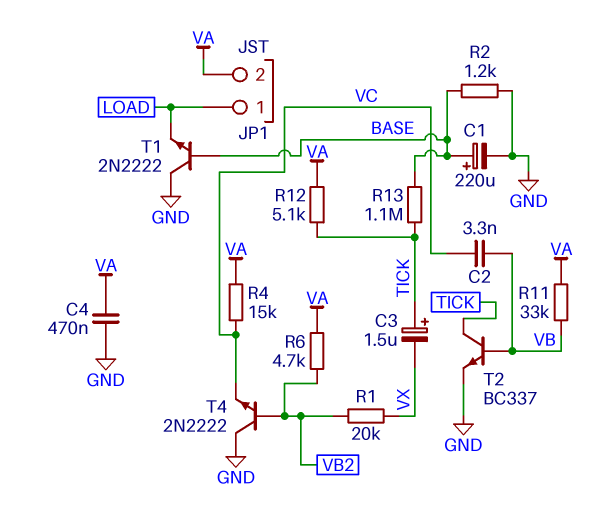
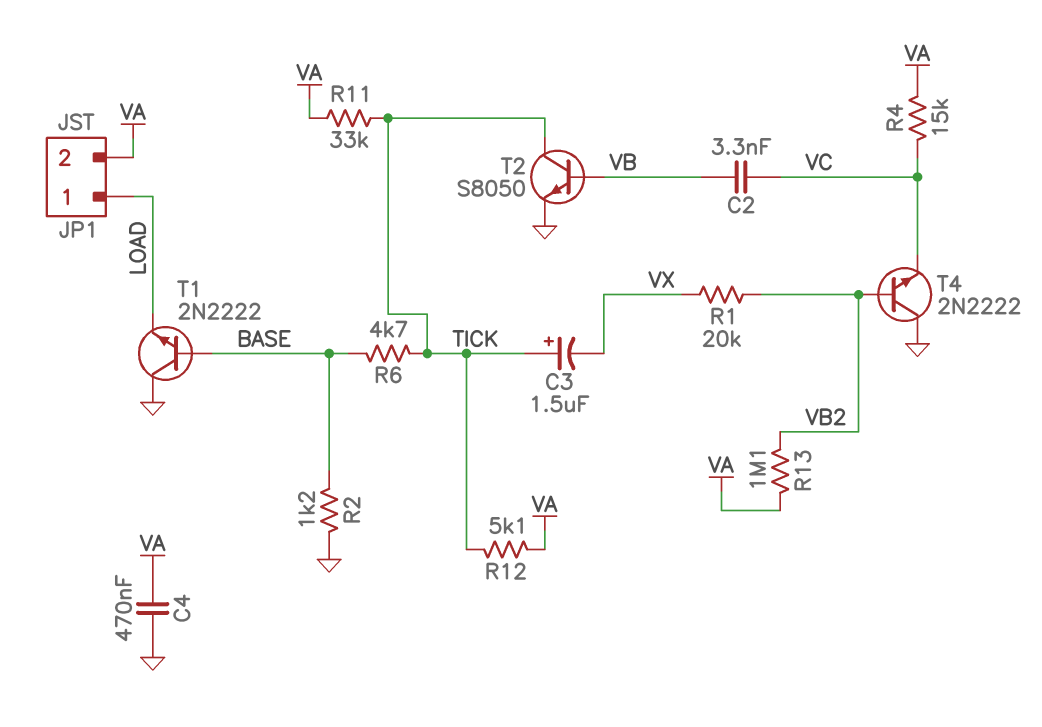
C1: 220uF (plus BASE, minus GND) -> none
R6: 4.7k (VA, VB2) -> 4.7k (BASE, TICK)
R11: 33k (VA, VB) -> 33k (TICK, VA)
R13: 1.1M (BASE, TICK) -> 1.1M (VA, VB2)
T2: NPN BC337 (B VB, C TICK, E GND) -> NPN S8050 (B VB, C TICK, E GND)

